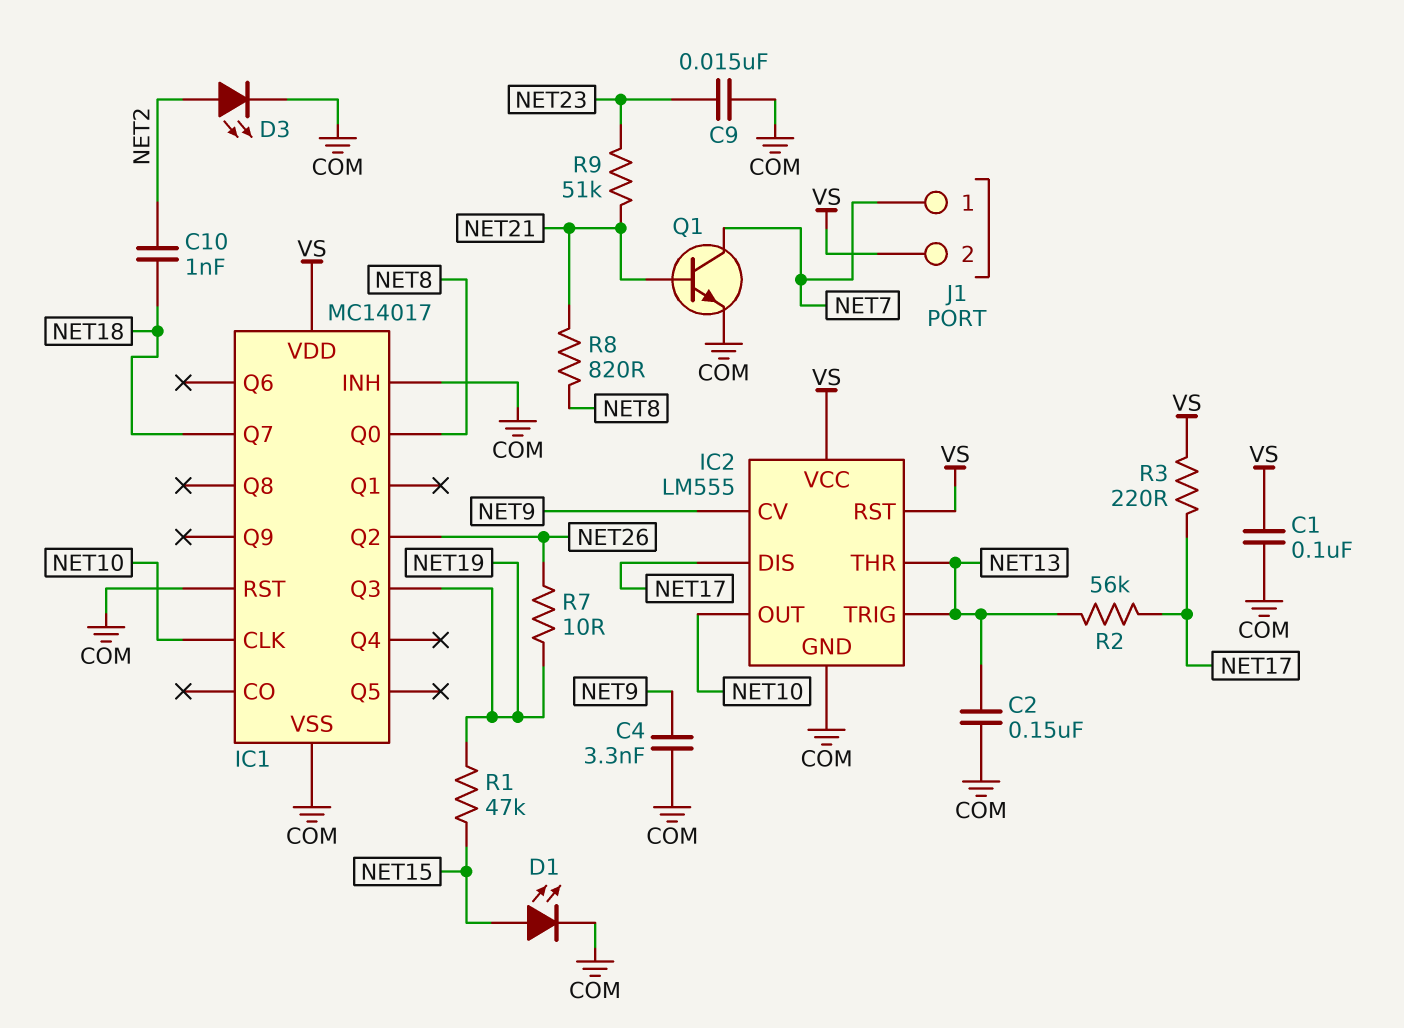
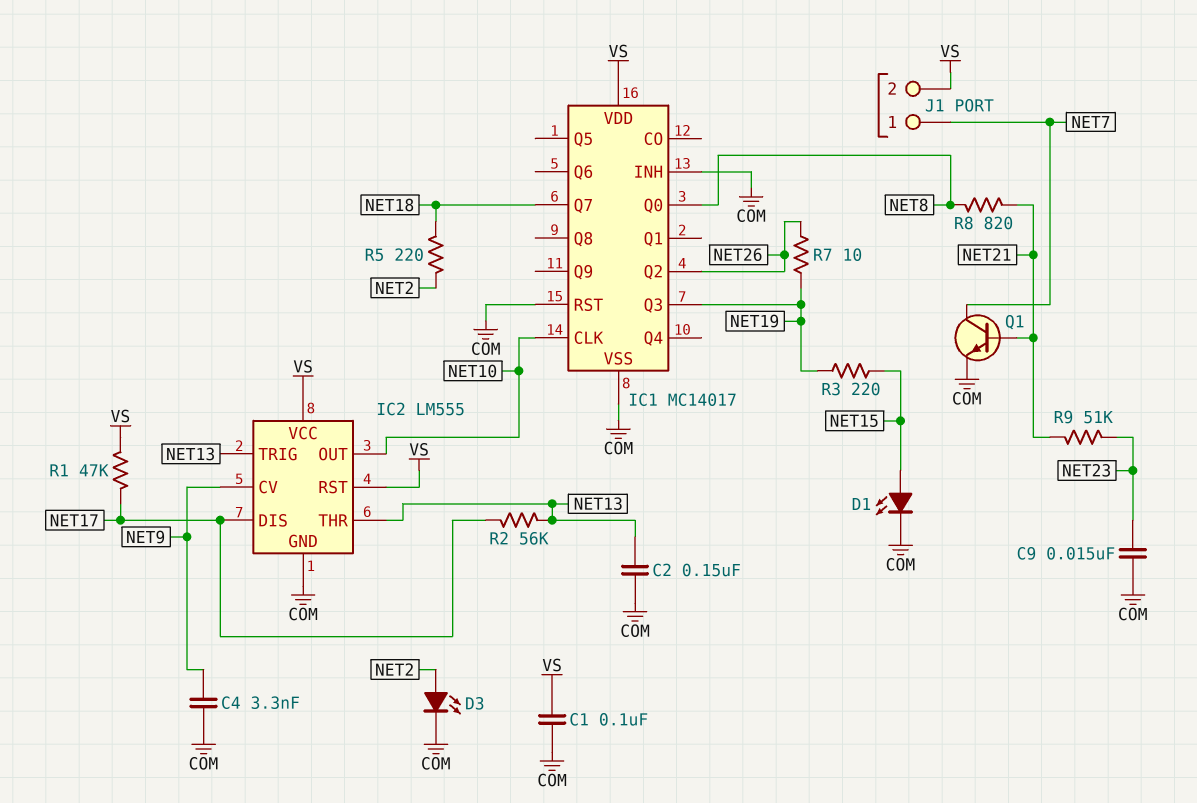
C10: 1nF (NET2, NET18) -> none
R1: 47k (NET15, NET19) -> 47k (NET17, VS)
R3: 220 (NET17, VS) -> 220 (NET15, NET19)
R5: none -> 220 (NET2, NET18)

